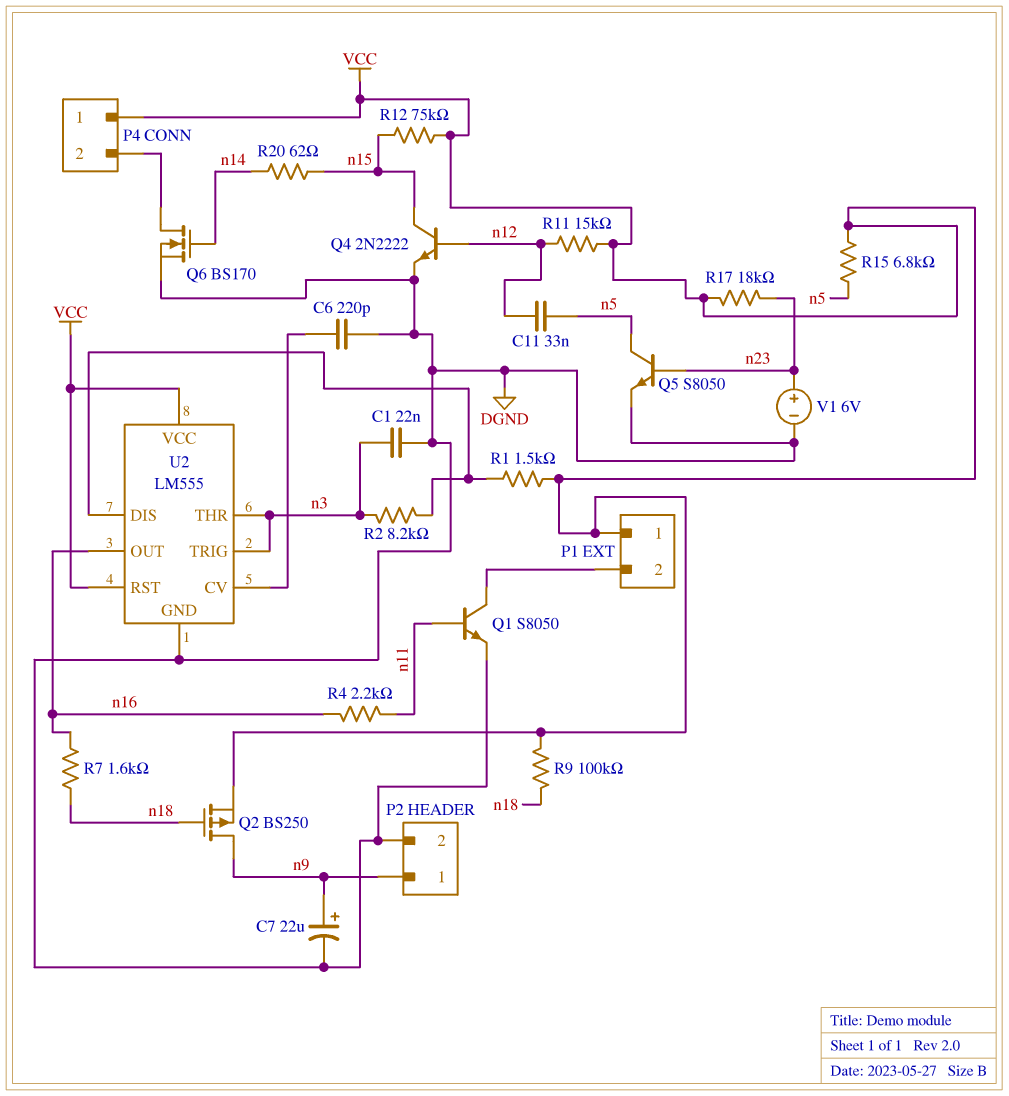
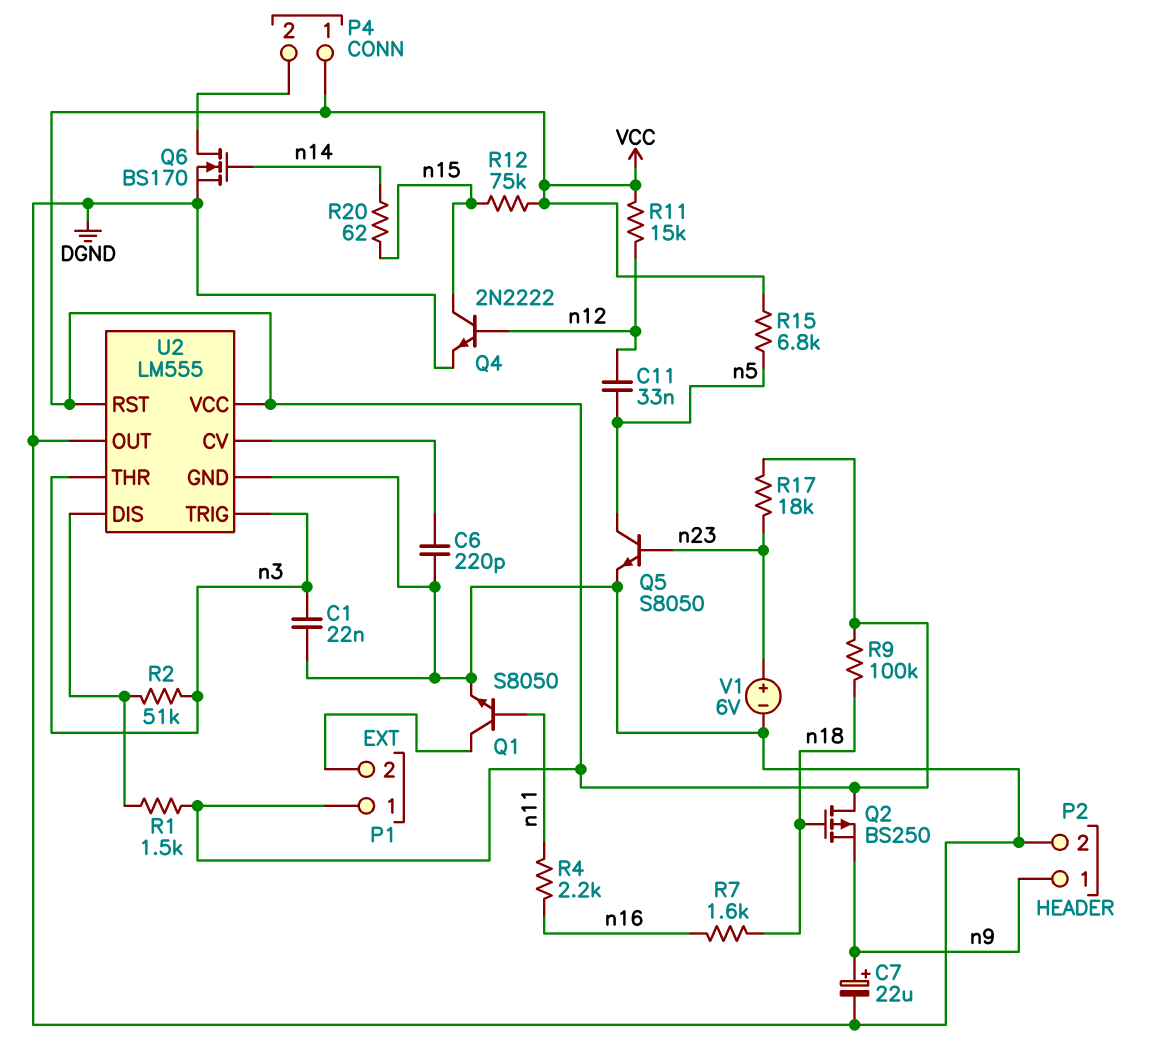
Q2: PMOS BS250 (G n18, D n9, S VCC) -> PMOS BS250 (G n18, D VCC, S n9)
R2: 8.2k (U2/DIS, n3) -> 51k (U2/DIS, n3)
U2 pin OUT: n16 -> DGND

